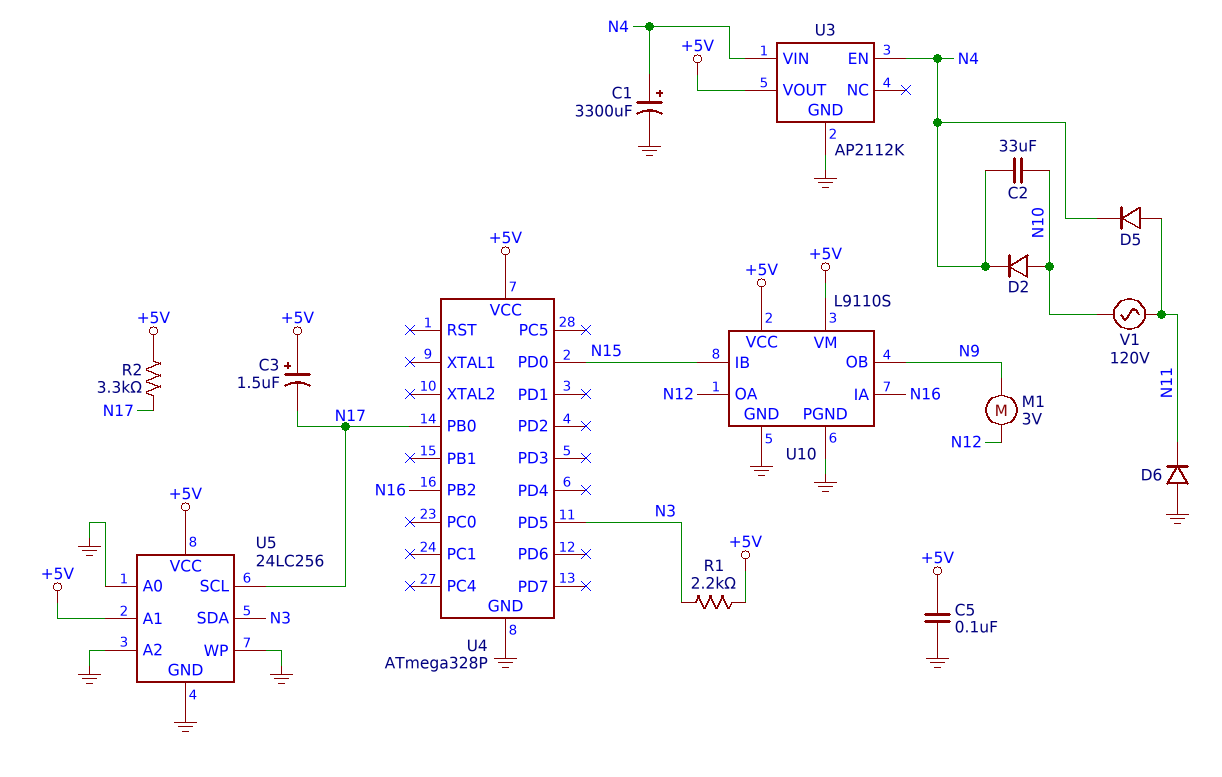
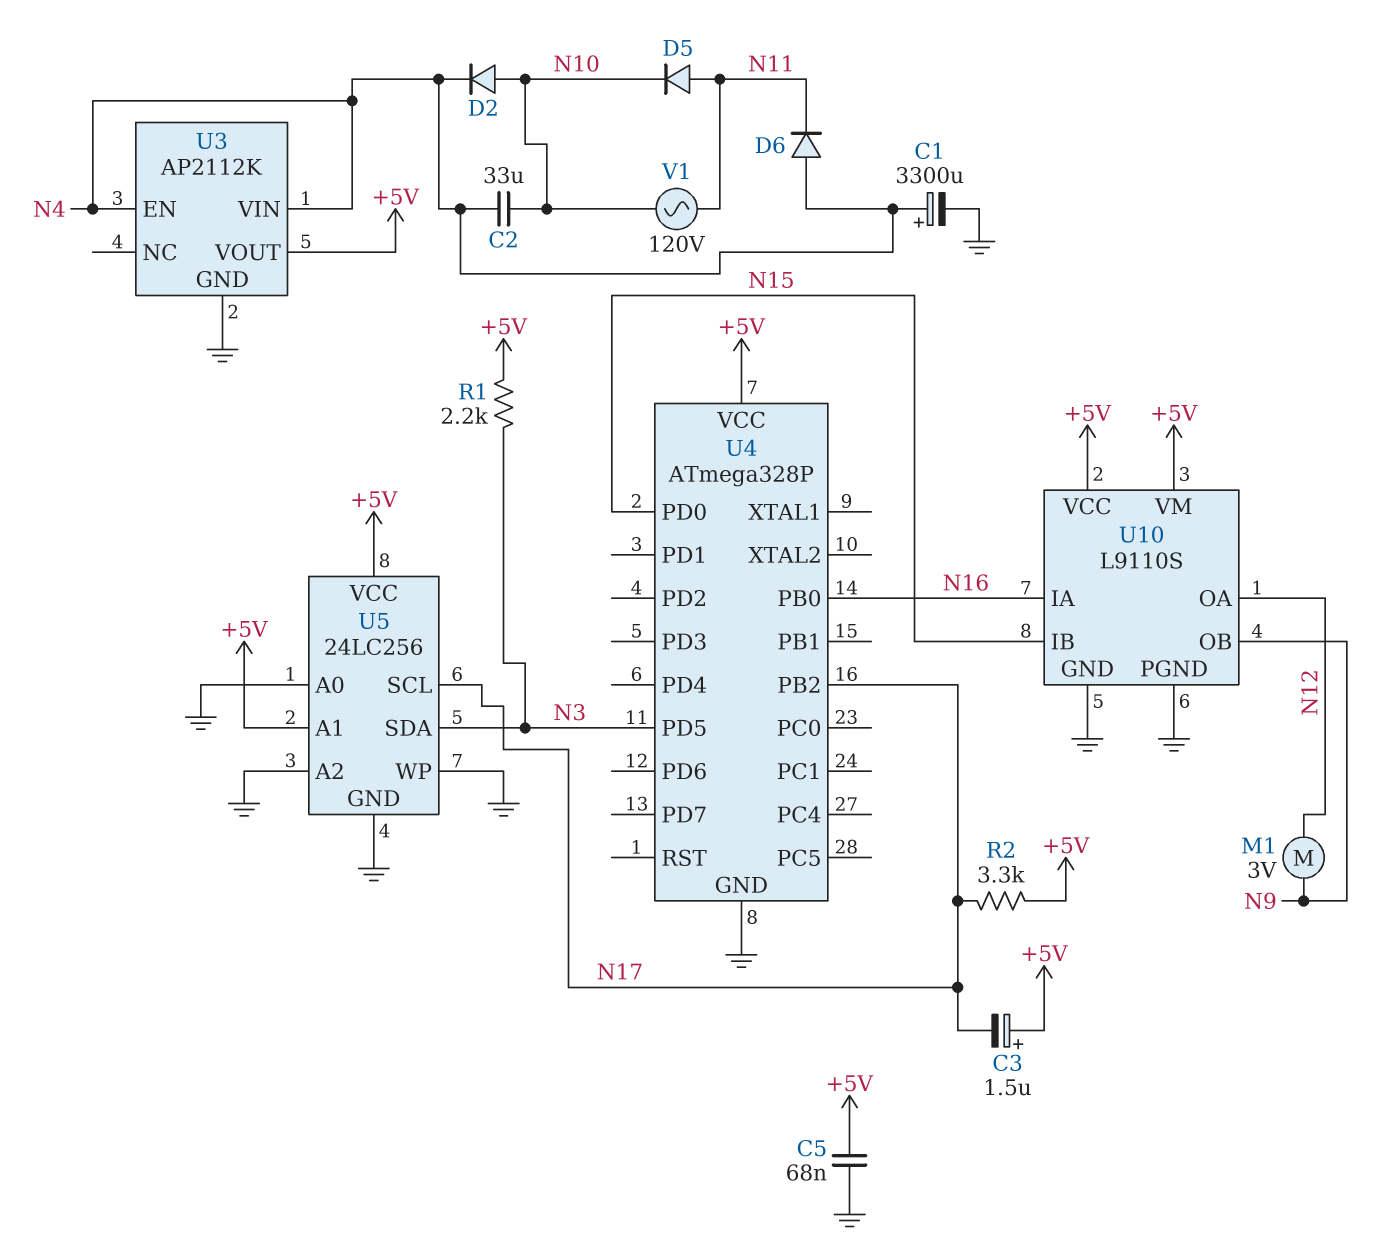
C5: 100nF (+5V, GND) -> 68nF (+5V, GND)
D5: diode (A N11, K N4) -> diode (A N11, K N10)
D6: diode (A GND, K N11) -> diode (A N4, K N11)
U4 pin PB0: N17 -> N16
U4 pin PB2: N16 -> N17

